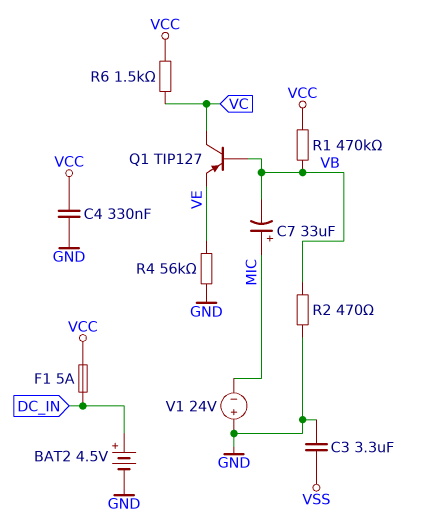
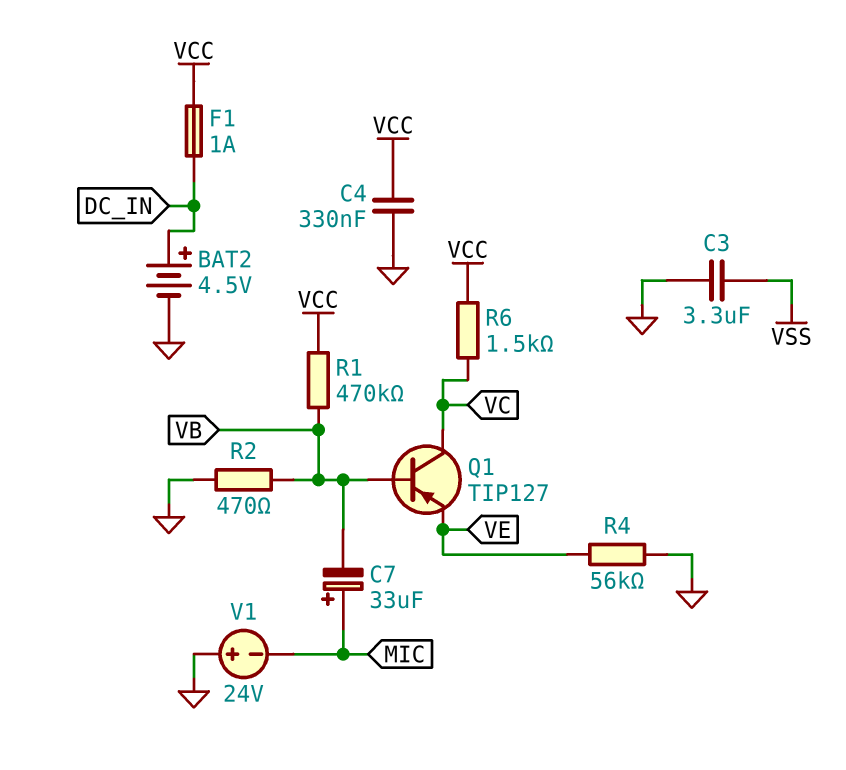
F1: 5A (DC_IN, VCC) -> 1A (DC_IN, VCC)

